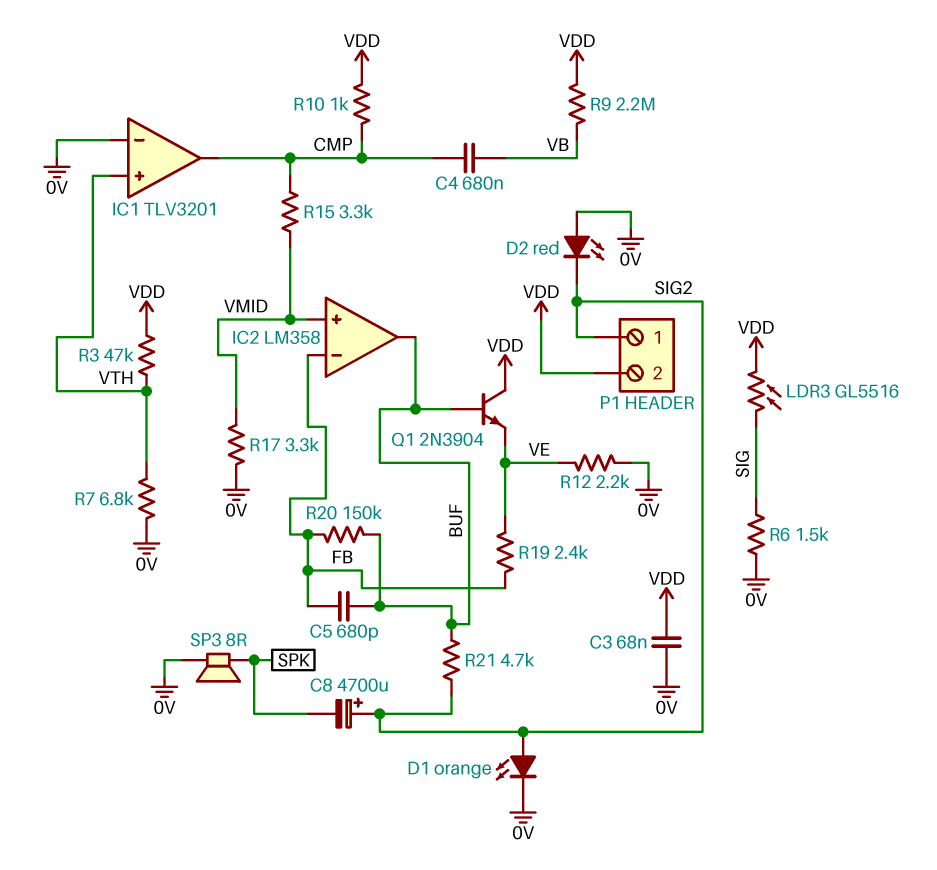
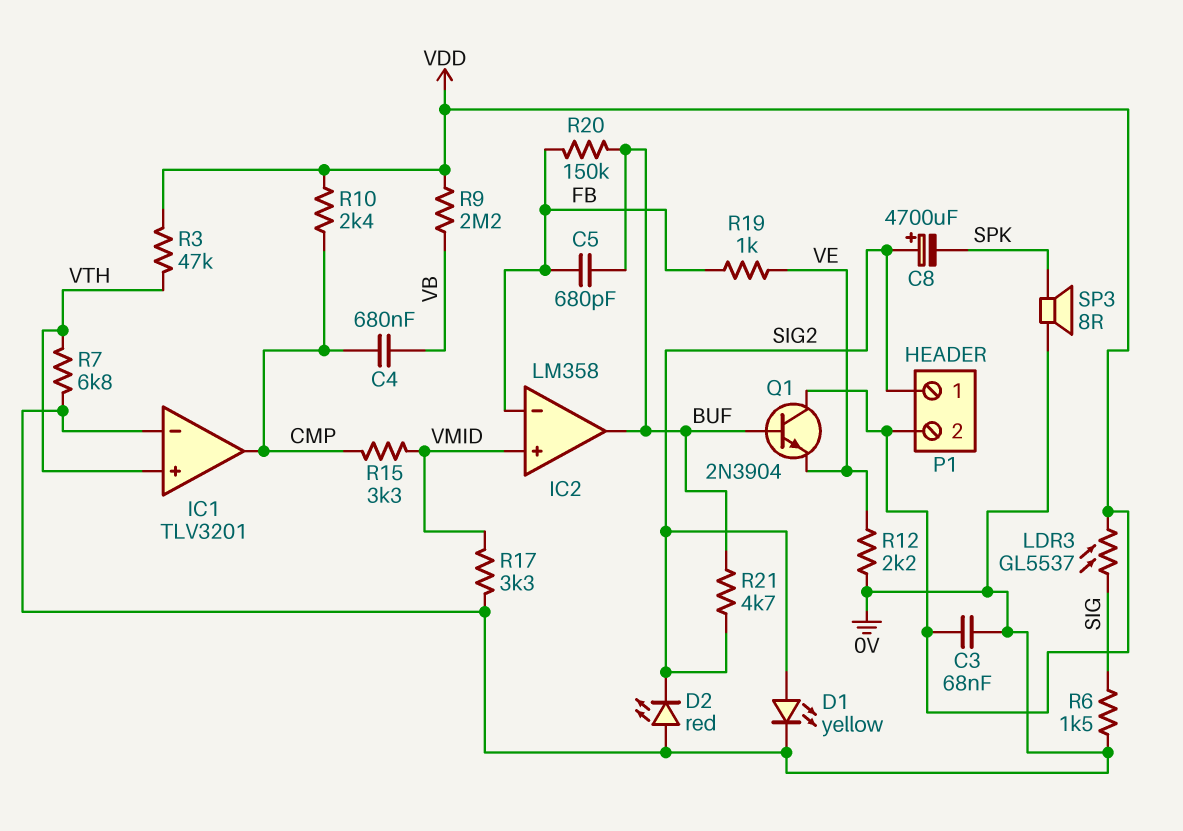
D1: LED orange (A SIG2, K 0V) -> LED yellow (A SIG2, K 0V)
LDR3: GL5516 (SIG, VDD) -> GL5537 (SIG, VDD)
R10: 1k (CMP, VDD) -> 2.4k (CMP, VDD)
R19: 2.4k (FB, VE) -> 1k (FB, VE)

